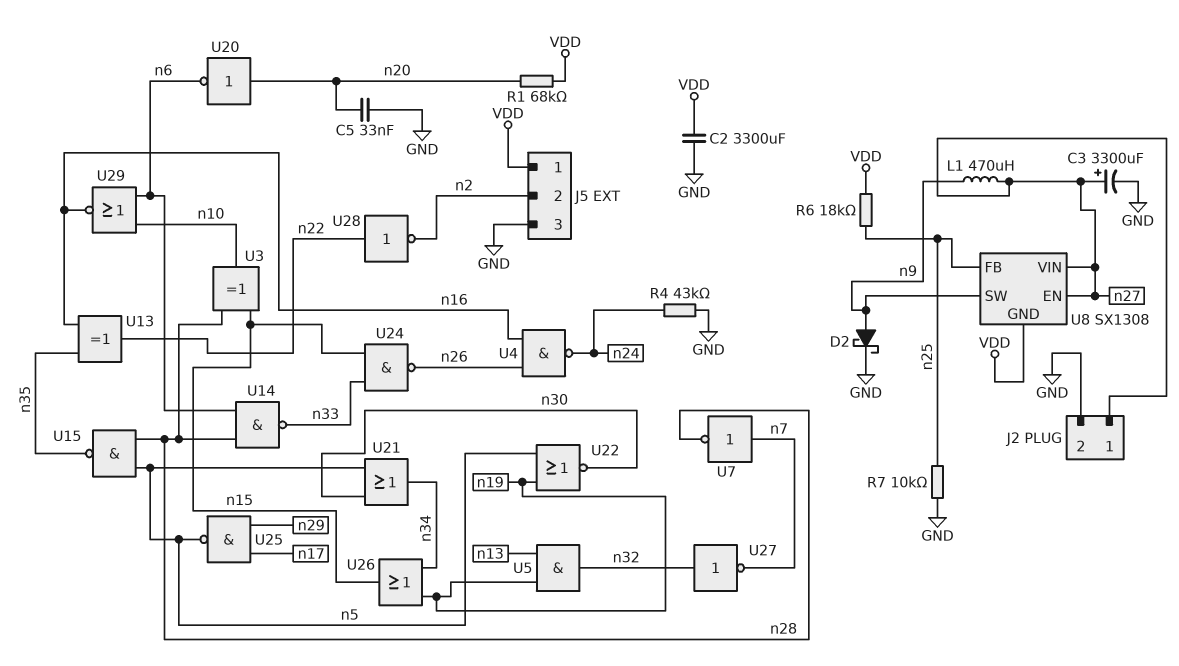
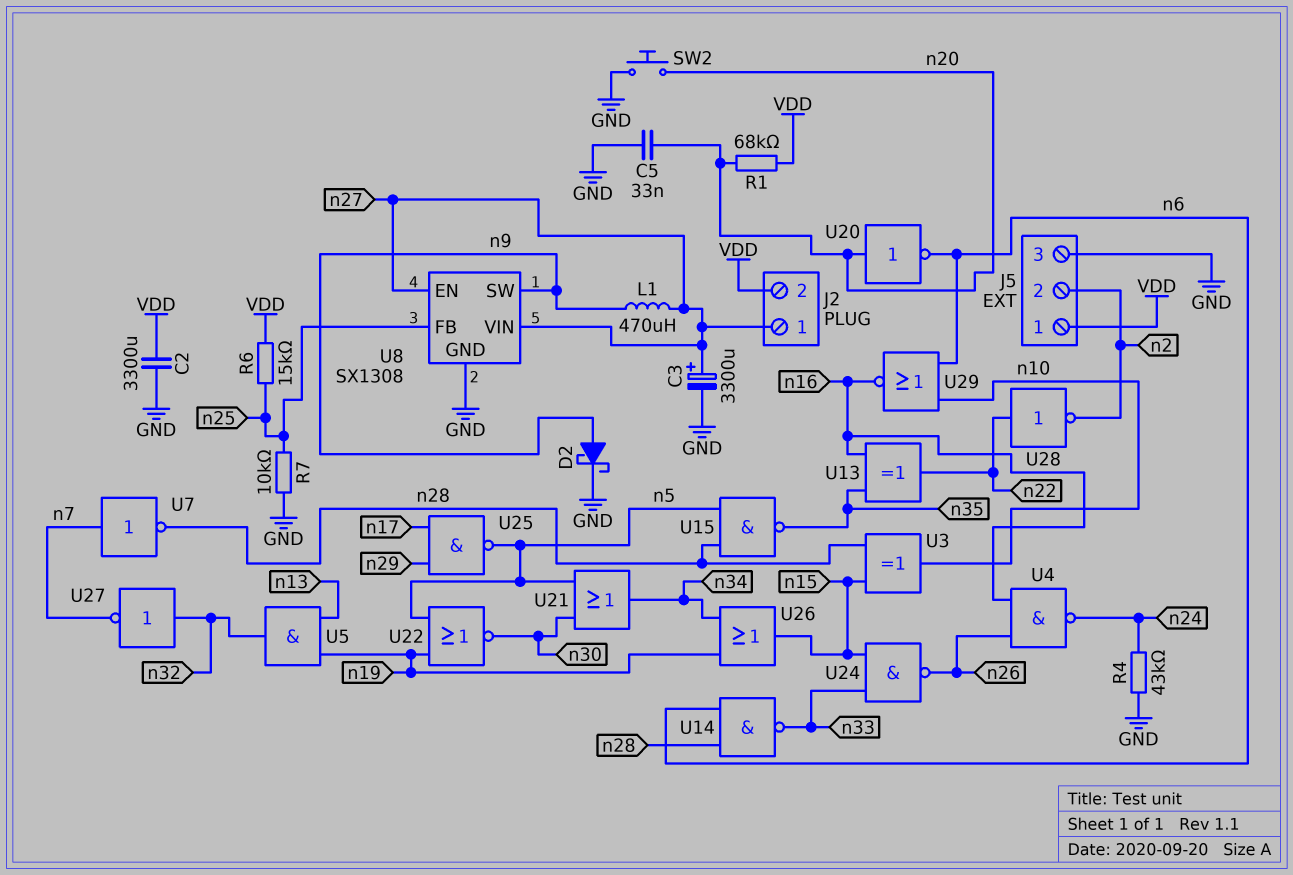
J2 pin 2: GND -> VDD
R6: 18k (VDD, n25) -> 15k (VDD, n25)
SW2: none -> button (GND, n20)
U8 pin GND: VDD -> GND

